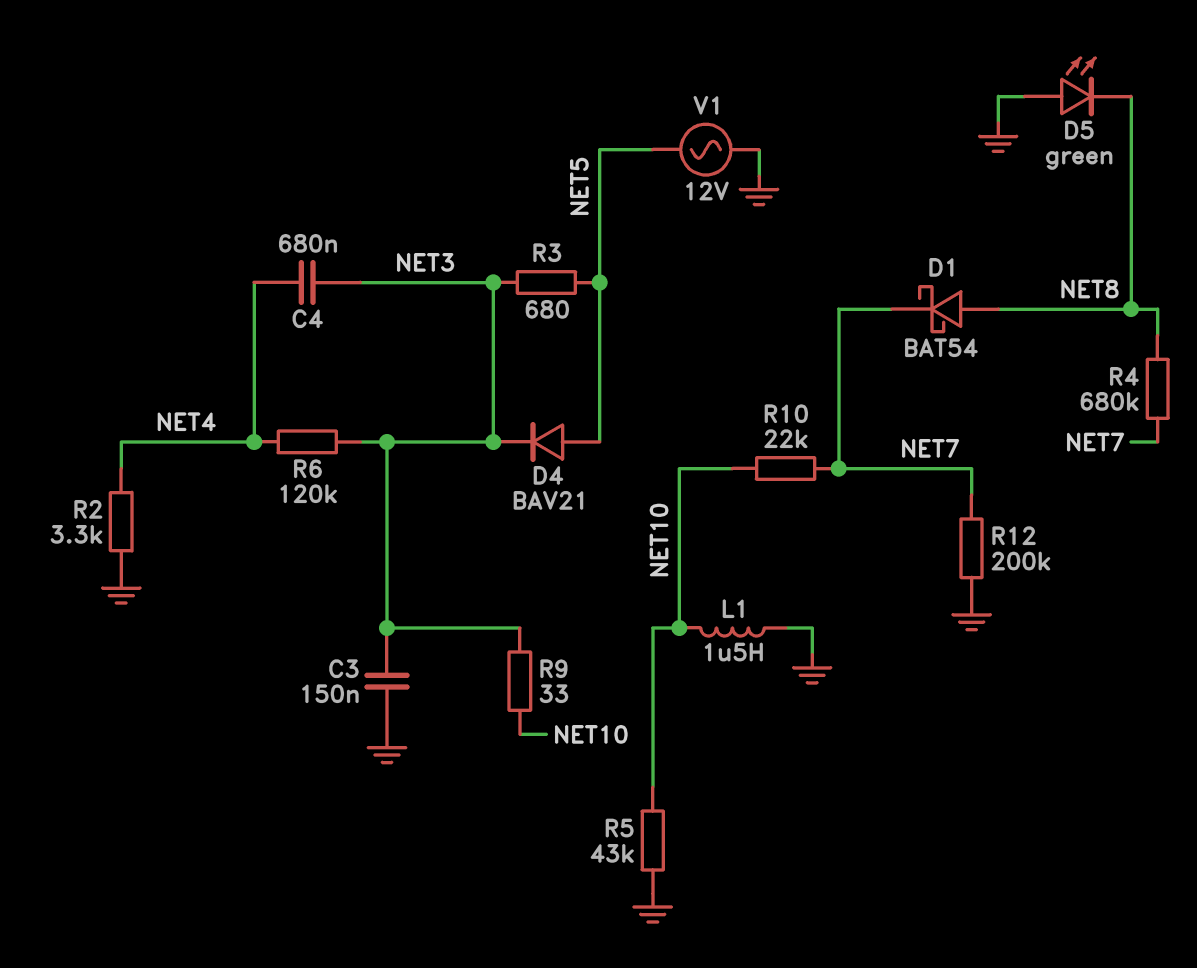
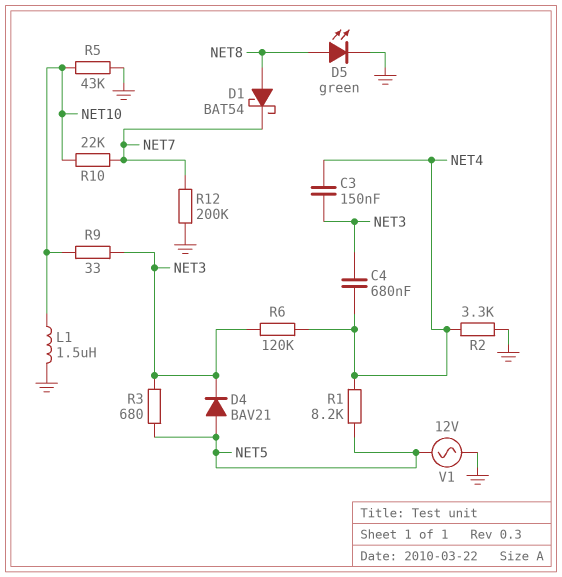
C3: 150nF (GND, NET3) -> 150nF (NET3, NET4)
D5: LED green (A GND, K NET8) -> LED green (A NET8, K GND)
R1: none -> 8.2k (NET4, NET5)
R4: 680k (NET7, NET8) -> none

